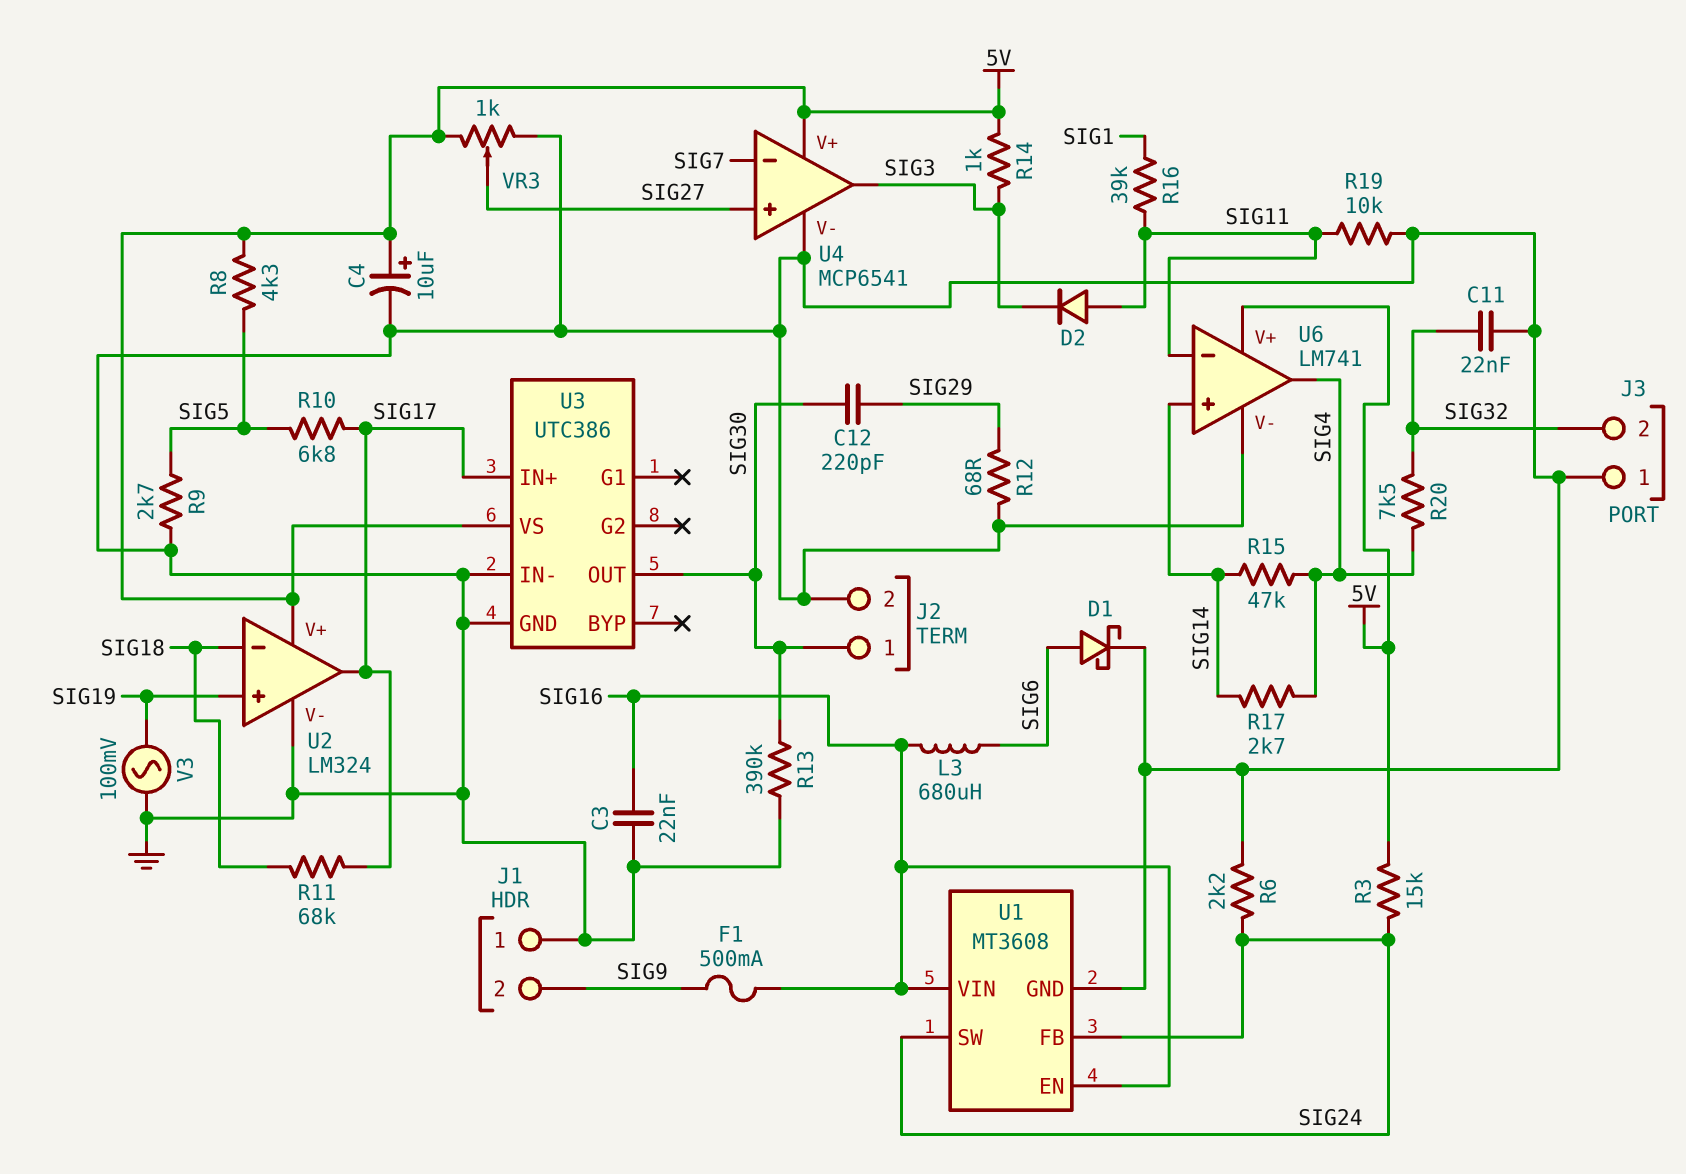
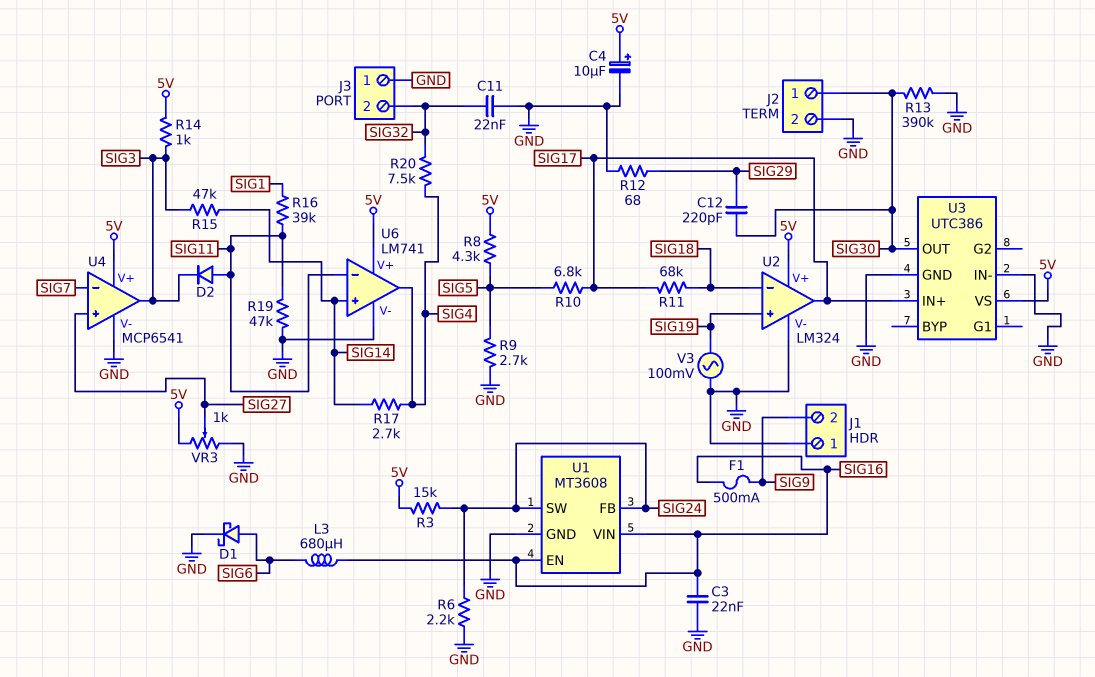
R15: 47k (SIG4, SIG14) -> 47k (SIG3, SIG14)
R19: 10k (GND, SIG11) -> 47k (GND, SIG11)

